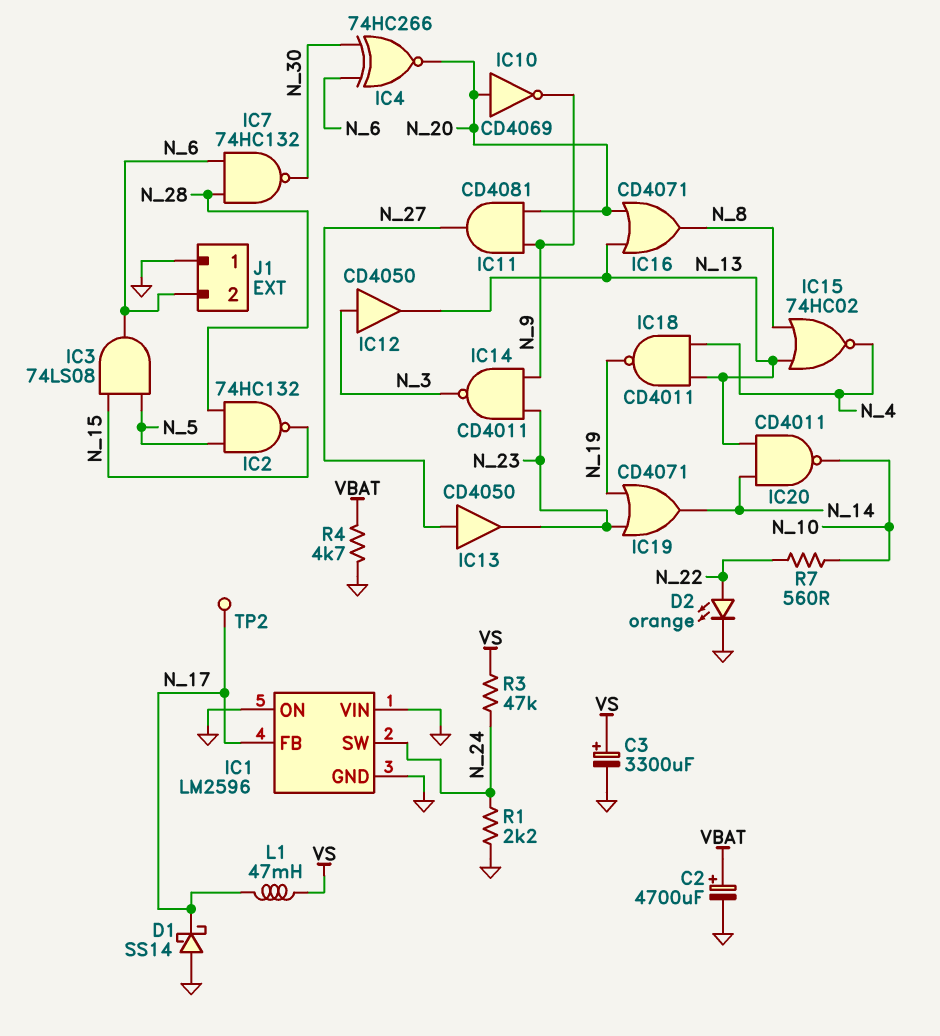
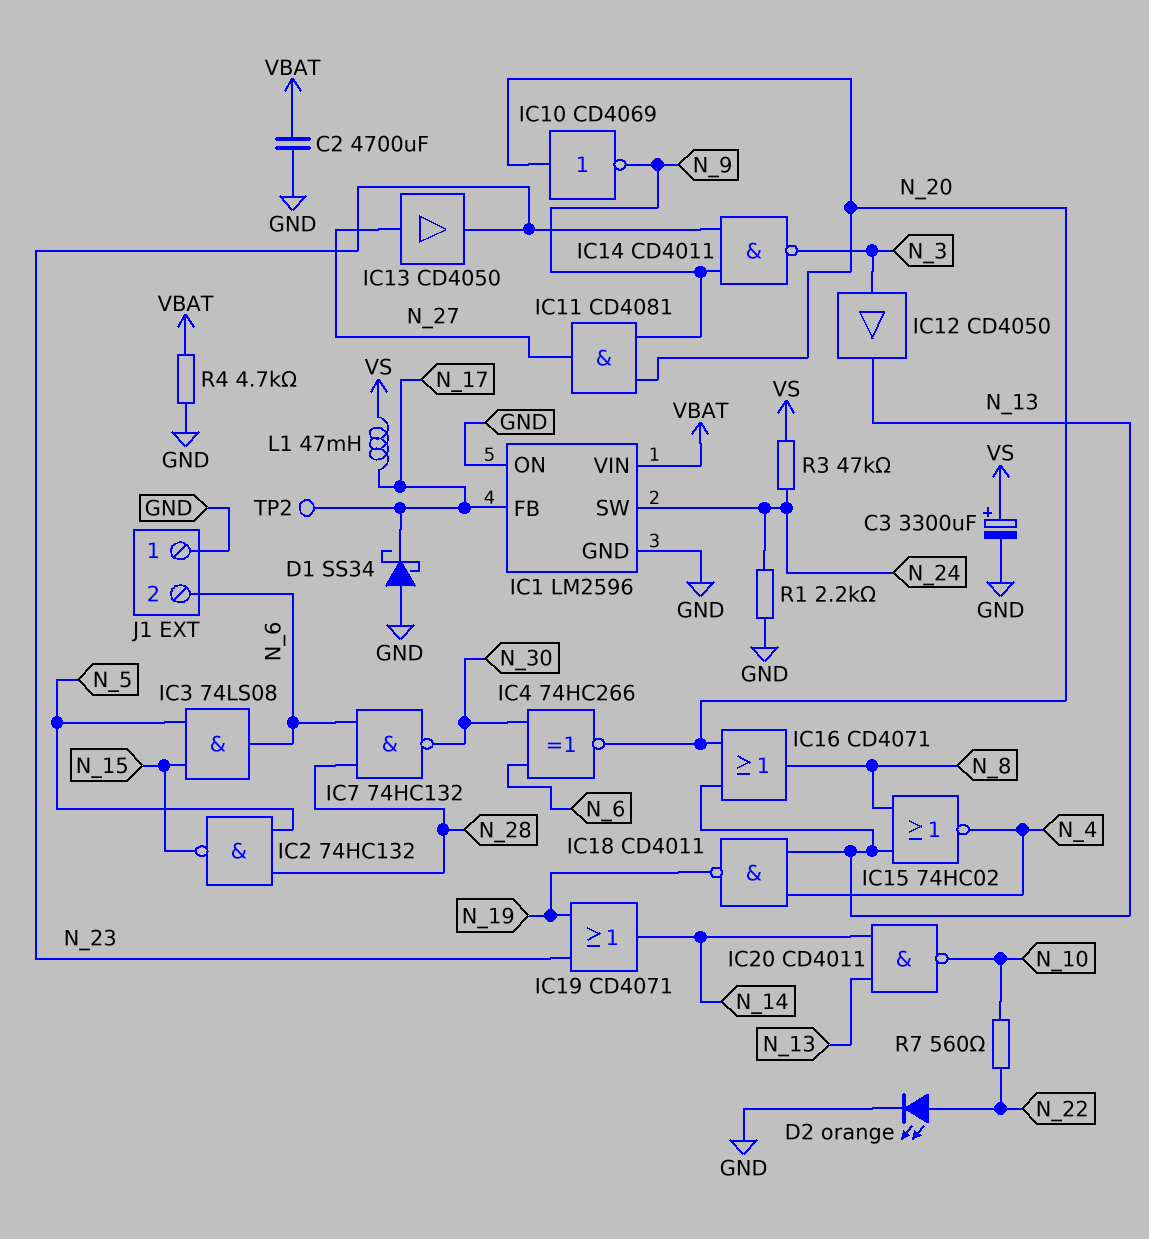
C2: 4700uF (plus VBAT, minus GND) -> 4700uF (GND, VBAT)
D1: schottky SS14 (A GND, K N_17) -> schottky SS34 (A GND, K N_17)
IC1 pin VIN: GND -> VBAT

